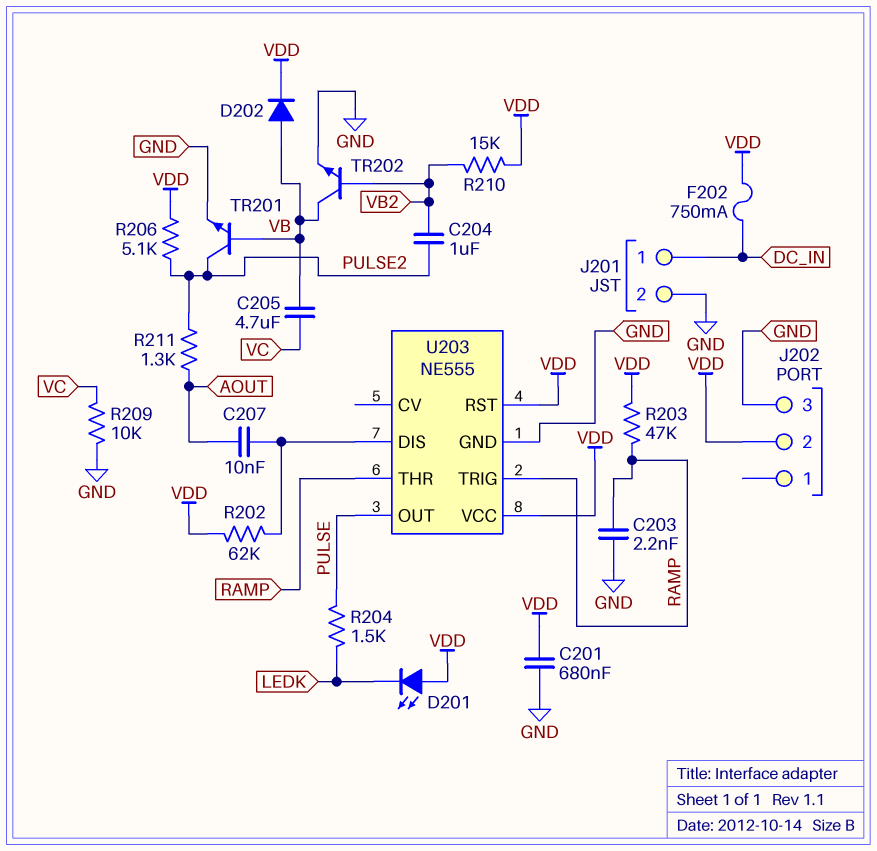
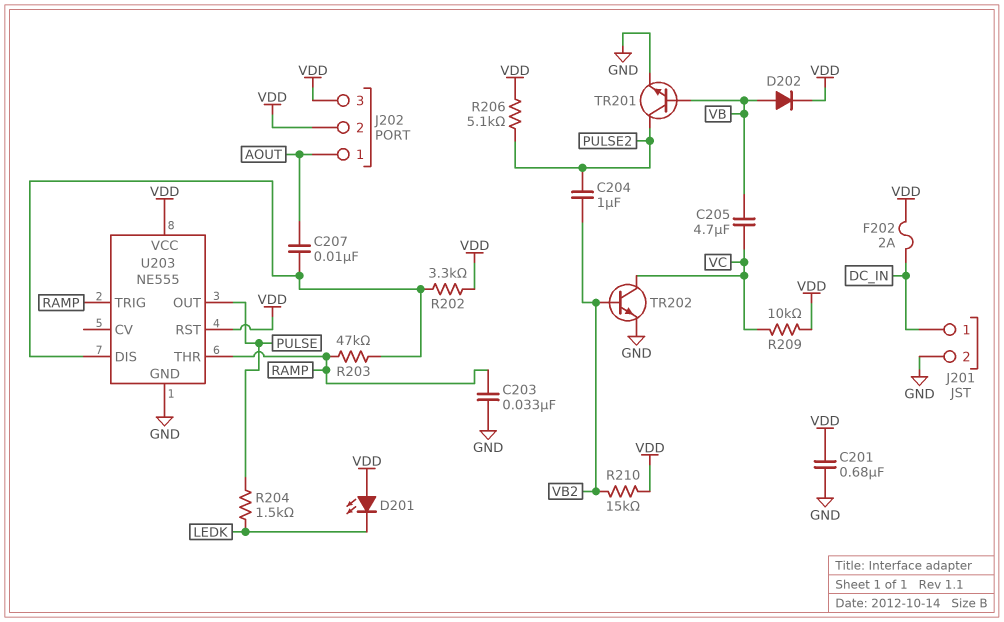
C203: 2.2nF (GND, RAMP) -> 33nF (GND, RAMP)
F202: 750mA (DC_IN, VDD) -> 2A (DC_IN, VDD)
J202 pin 1: none -> AOUT
J202 pin 3: GND -> VDD
R202: 62k (U203/DIS, VDD) -> 3.3k (U203/DIS, VDD)
R203: 47k (RAMP, VDD) -> 47k (RAMP, U203/DIS)
R209: 10k (GND, VC) -> 10k (VC, VDD)
R211: 1.3k (AOUT, PULSE2) -> none
TR202: NPN (B VB2, C VB, E GND) -> NPN (B VB2, C VC, E GND)

